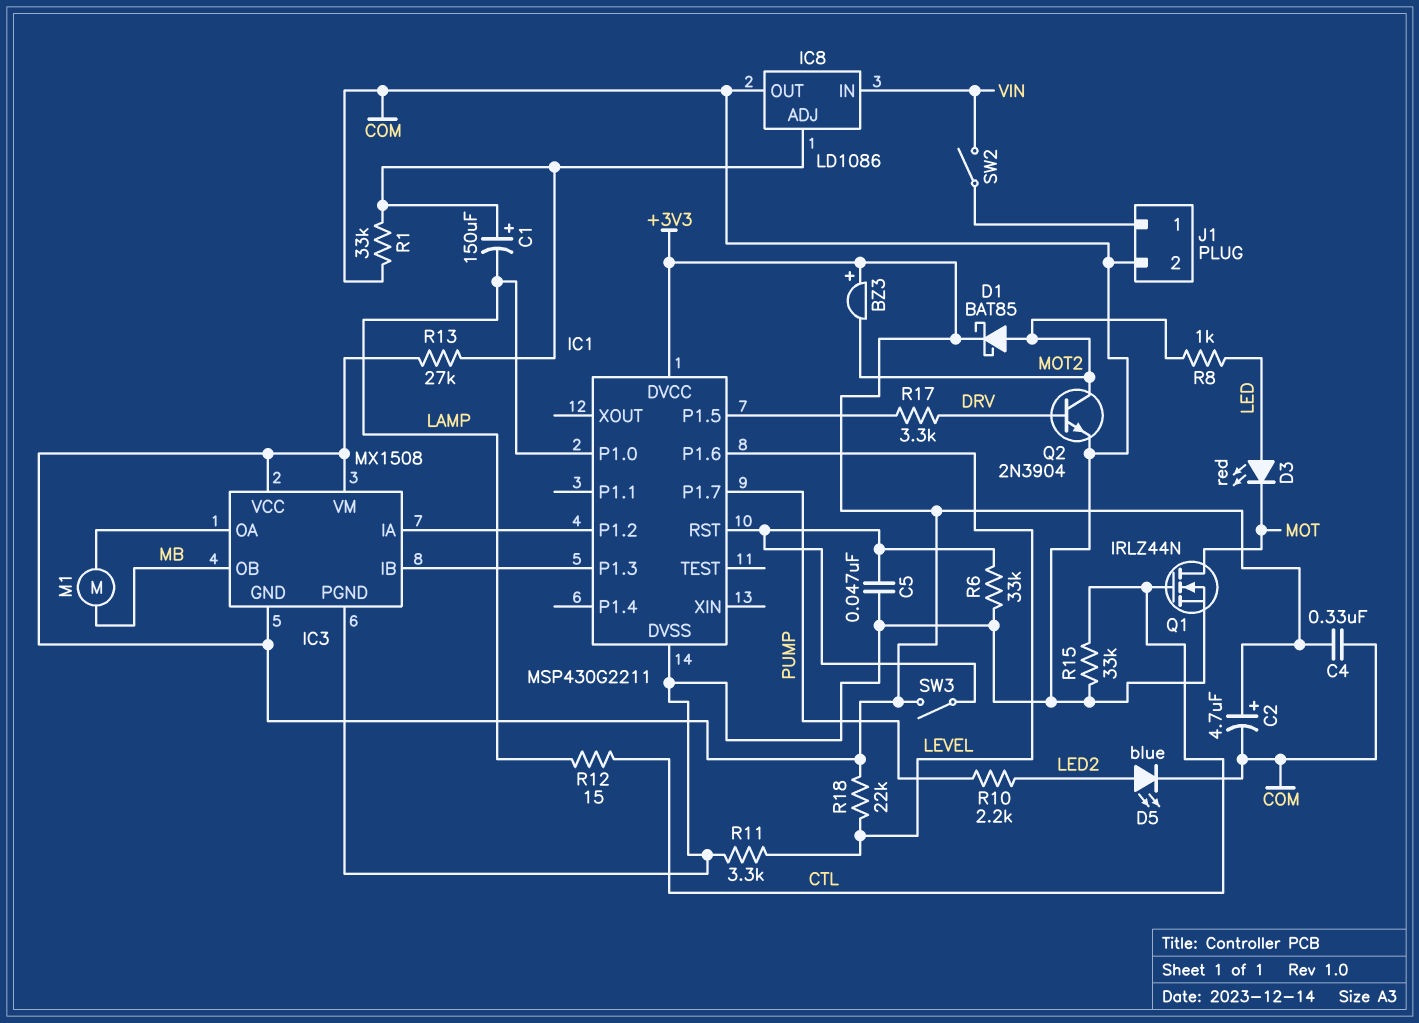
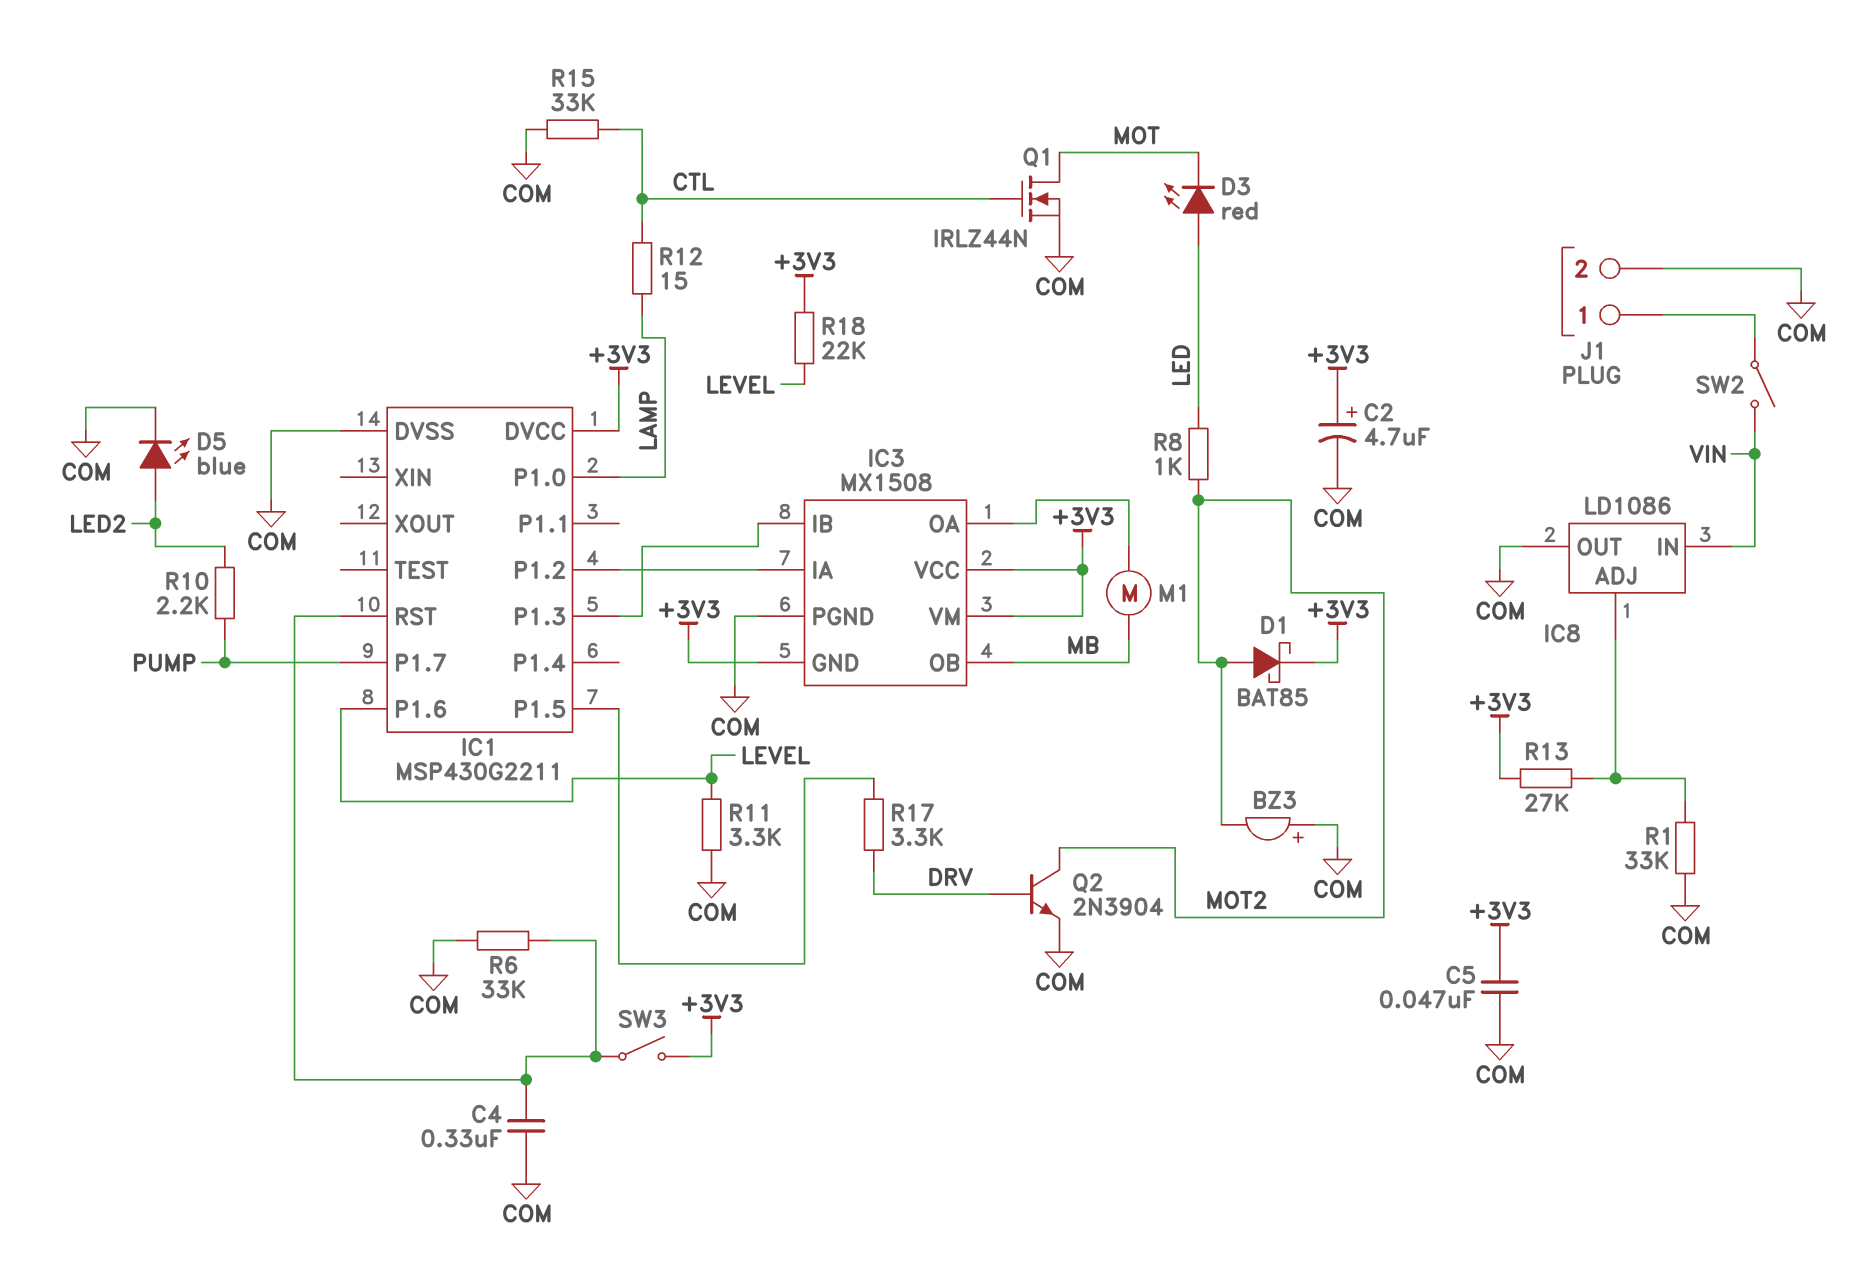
BZ3: buzzer (plus +3V3, minus MOT2) -> buzzer (plus COM, minus MOT2)
C1: 150uF (plus IC8/ADJ, minus LAMP) -> none
C4: 330nF (+3V3, COM) -> 330nF (COM, IC1/RST)
C5: 47nF (COM, IC1/RST) -> 47nF (+3V3, COM)

